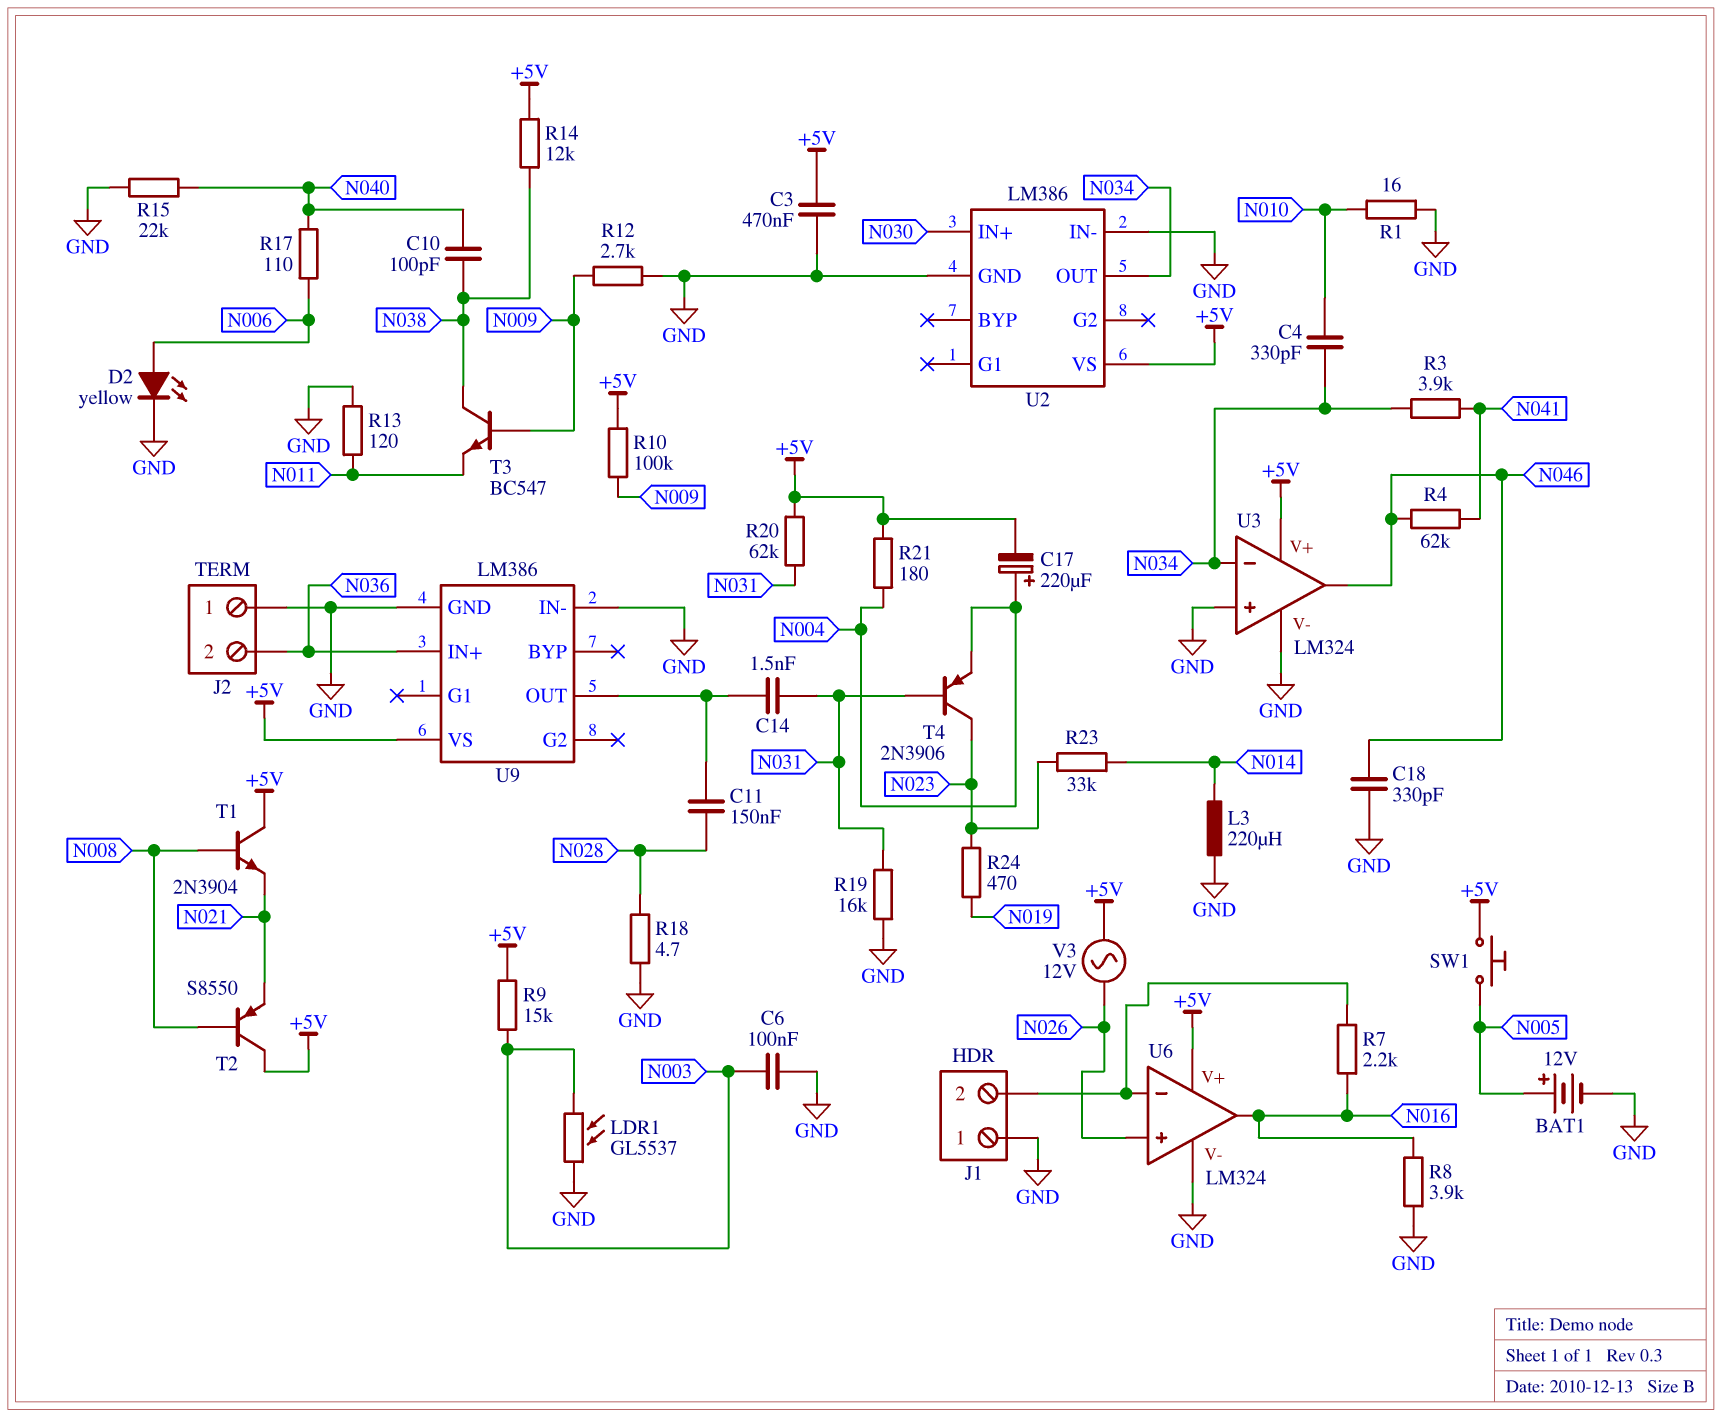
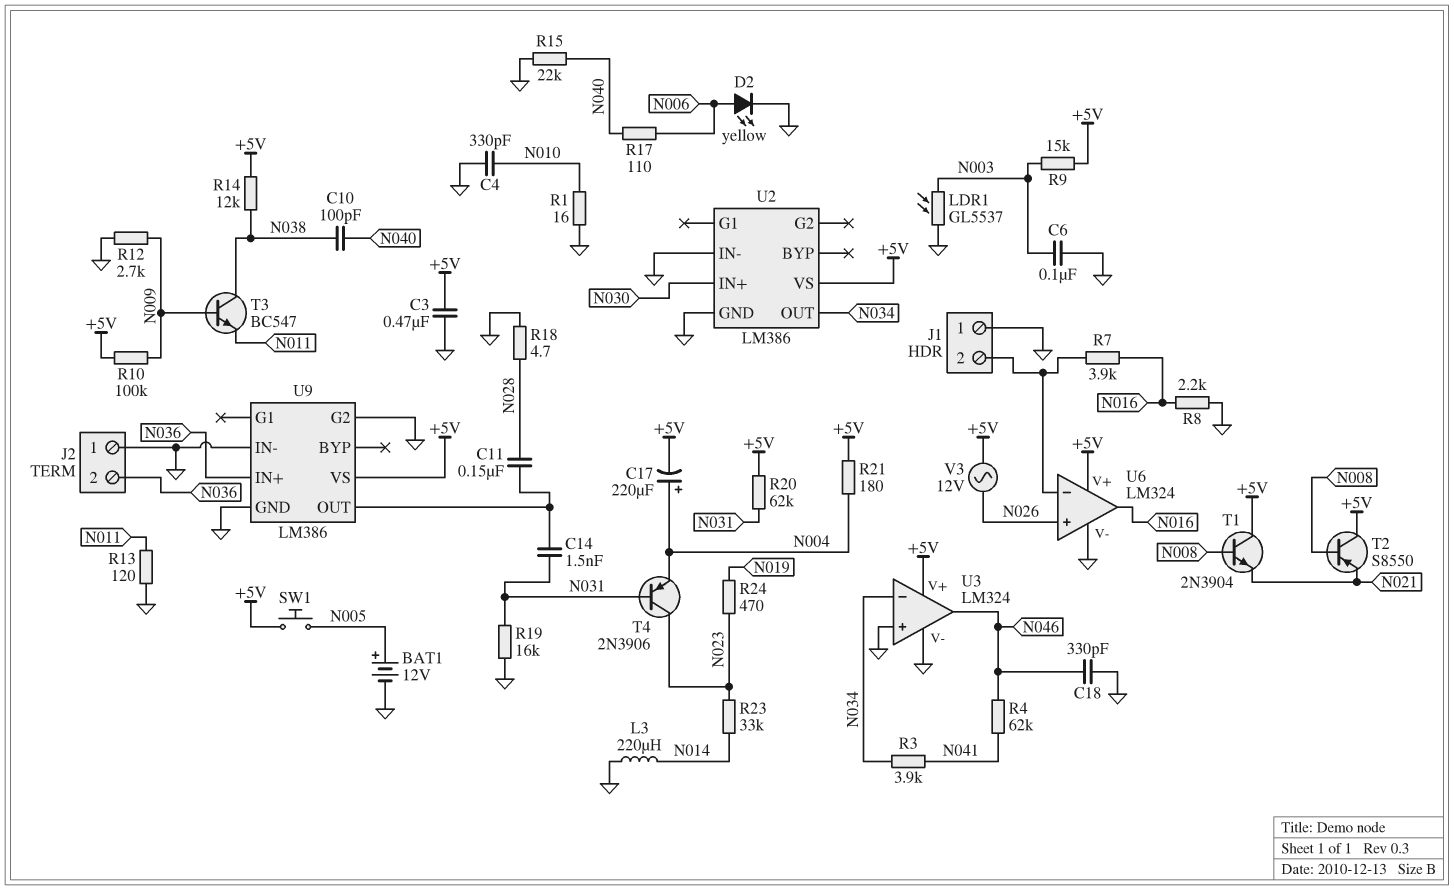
C4: 330pF (N010, N034) -> 330pF (GND, N010)
R7: 2.2k (J1/2, N016) -> 3.9k (J1/2, N016)
R8: 3.9k (GND, N016) -> 2.2k (GND, N016)
U9 pin G2: none -> GND

